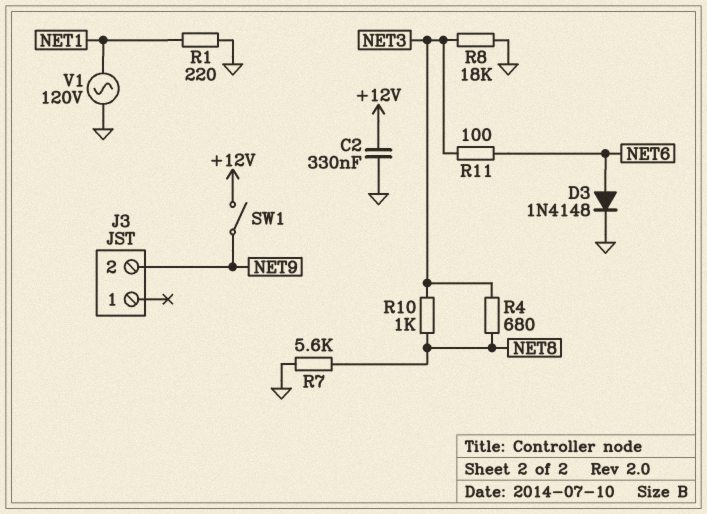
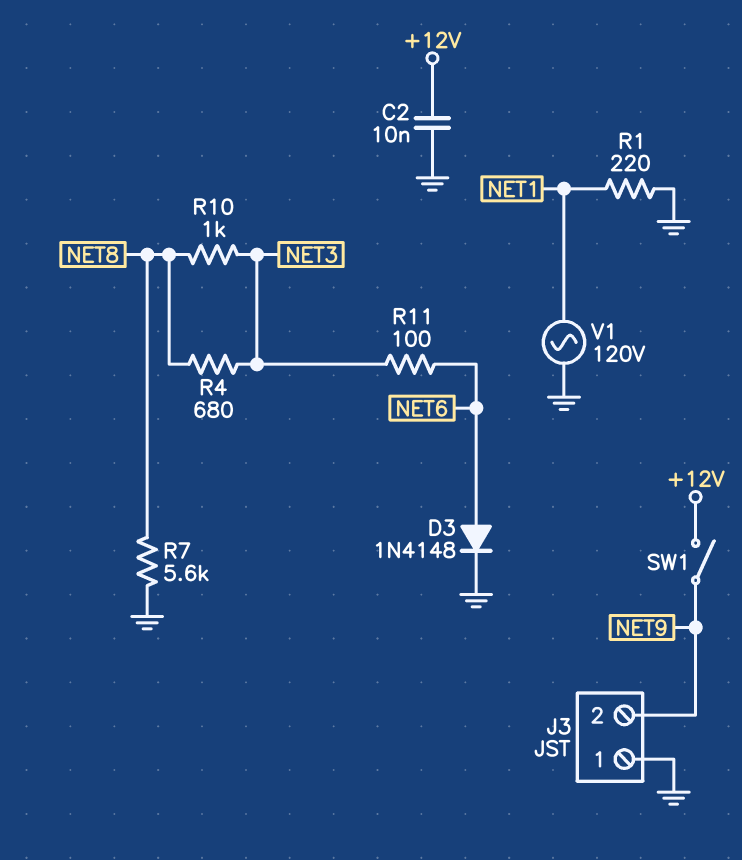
C2: 330nF (+12V, GND) -> 10nF (+12V, GND)
J3 pin 1: none -> GND
R8: 18k (GND, NET3) -> none

